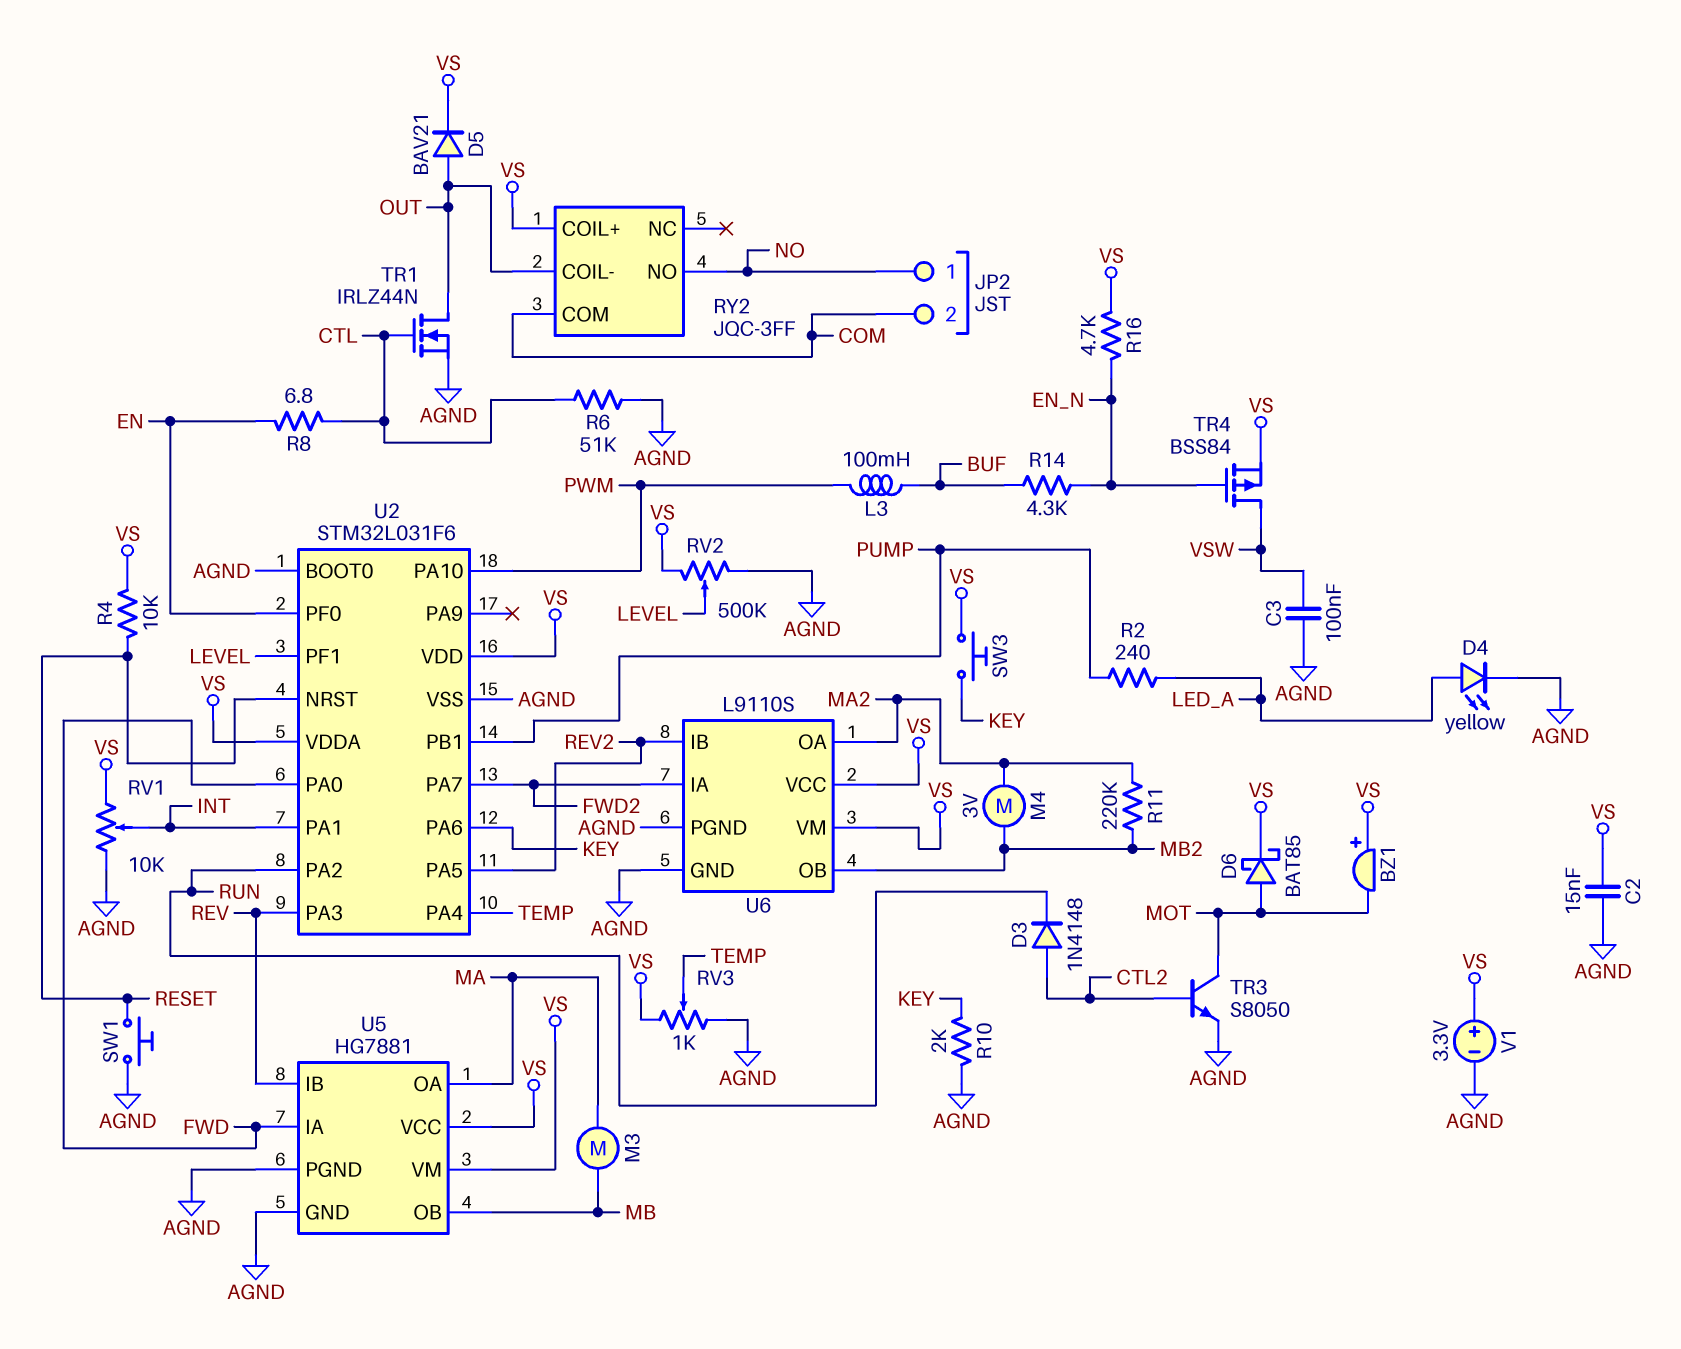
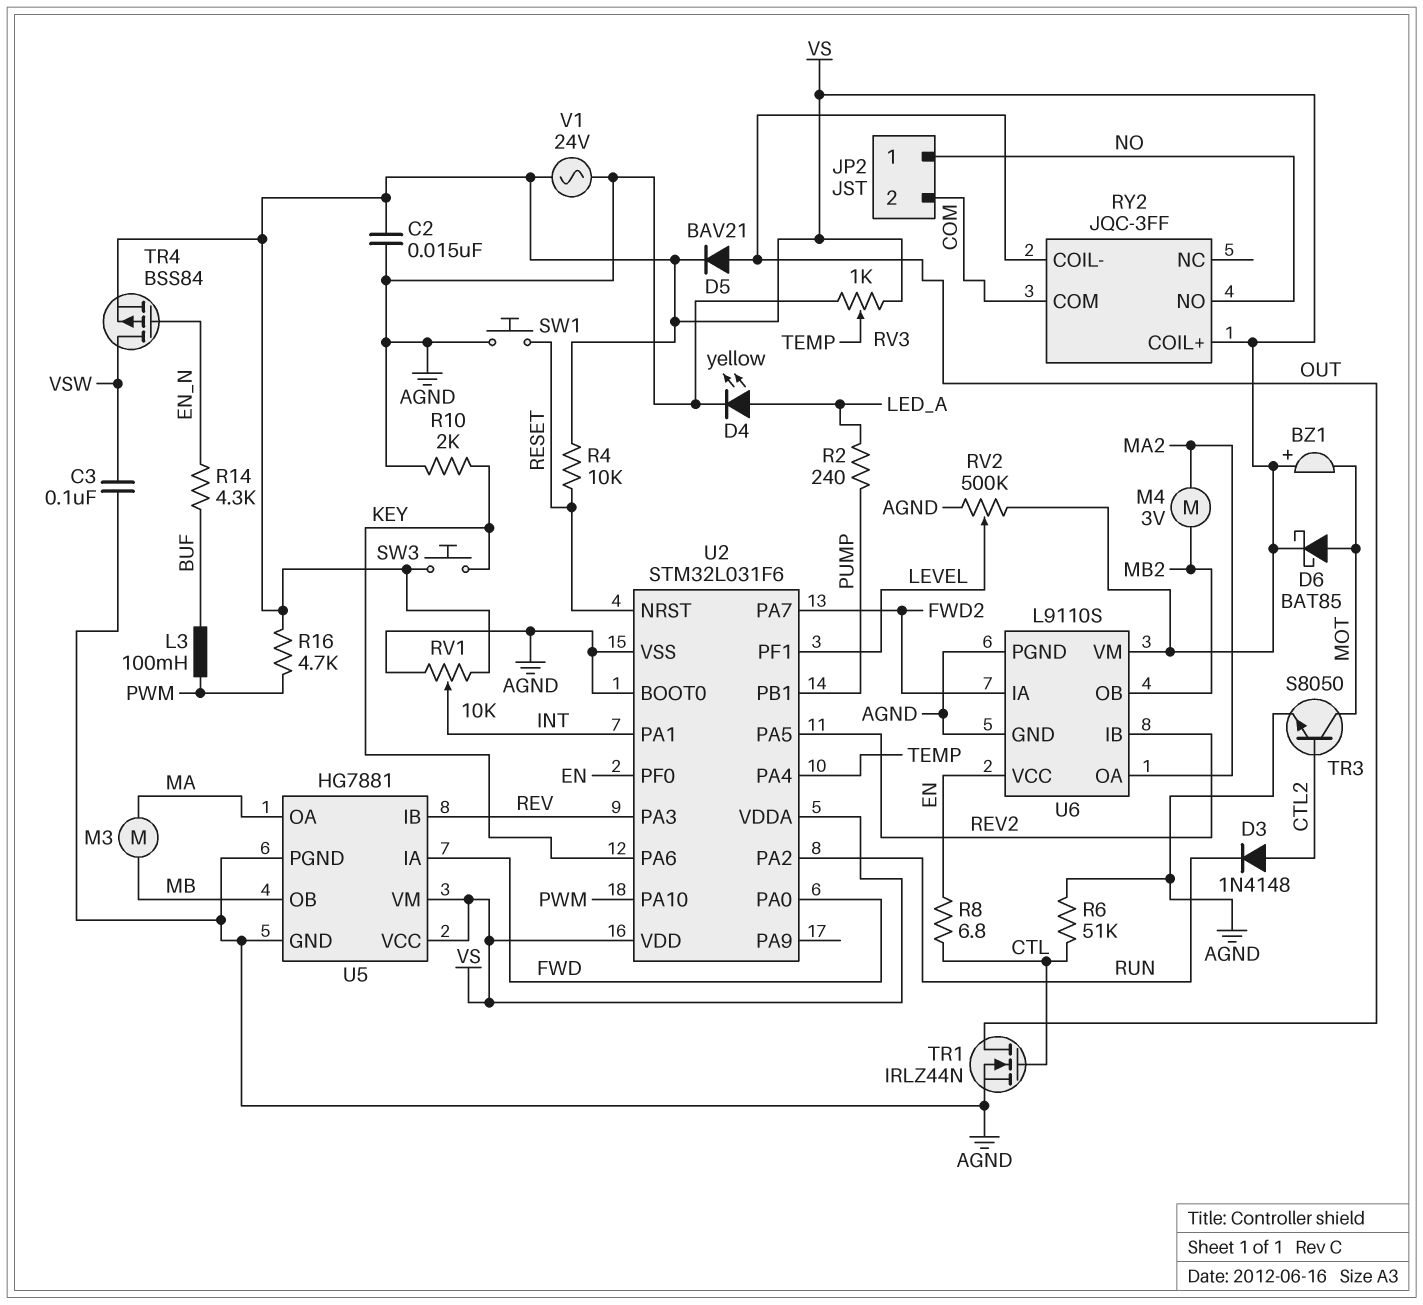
R11: 220k (MA2, MB2) -> none
R16: 4.7k (EN_N, VS) -> 4.7k (PWM, VS)
U6 pin VCC: VS -> EN
V1: 3.3V (plus VS, minus AGND) -> AC 24V (AGND, VS)

